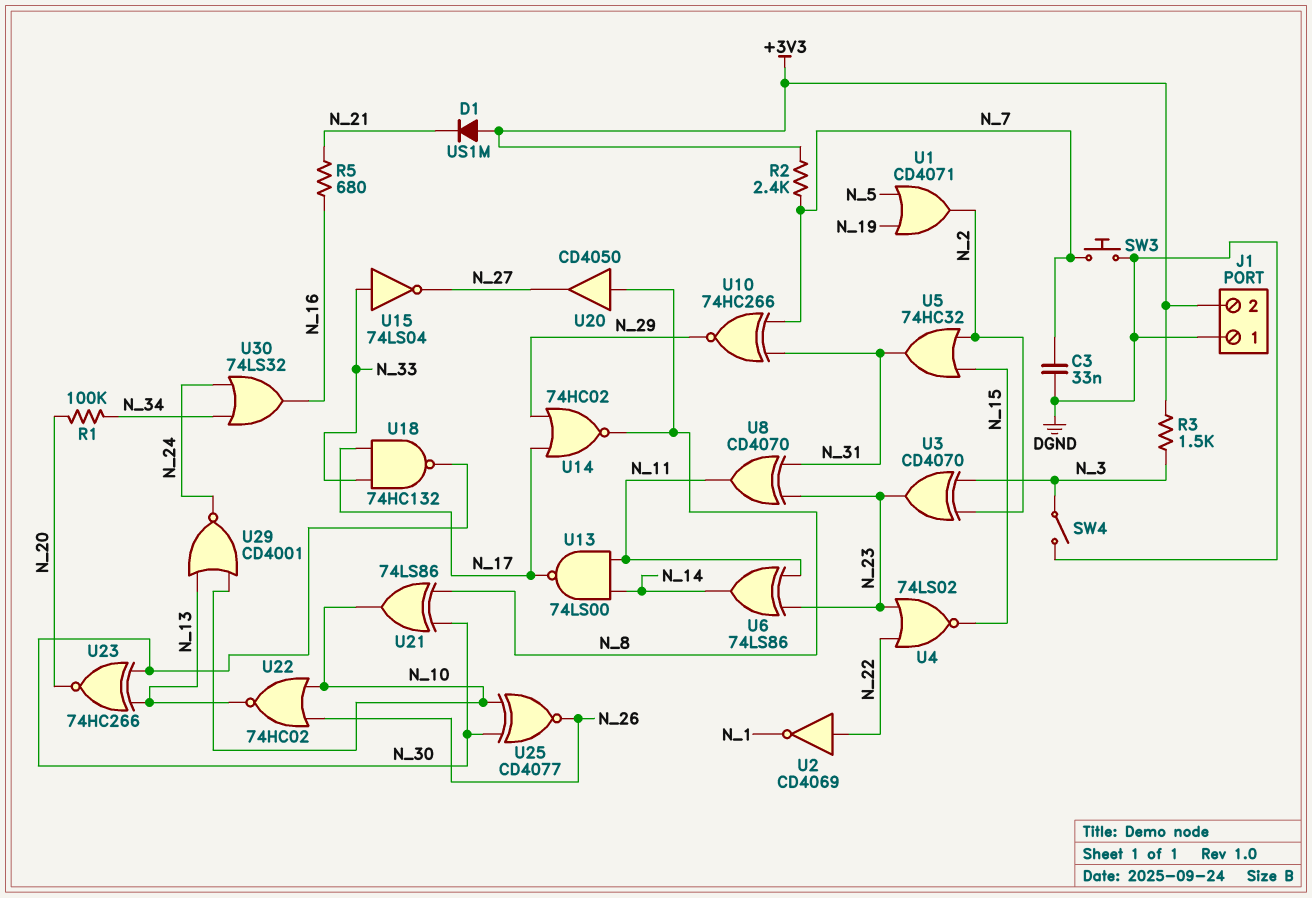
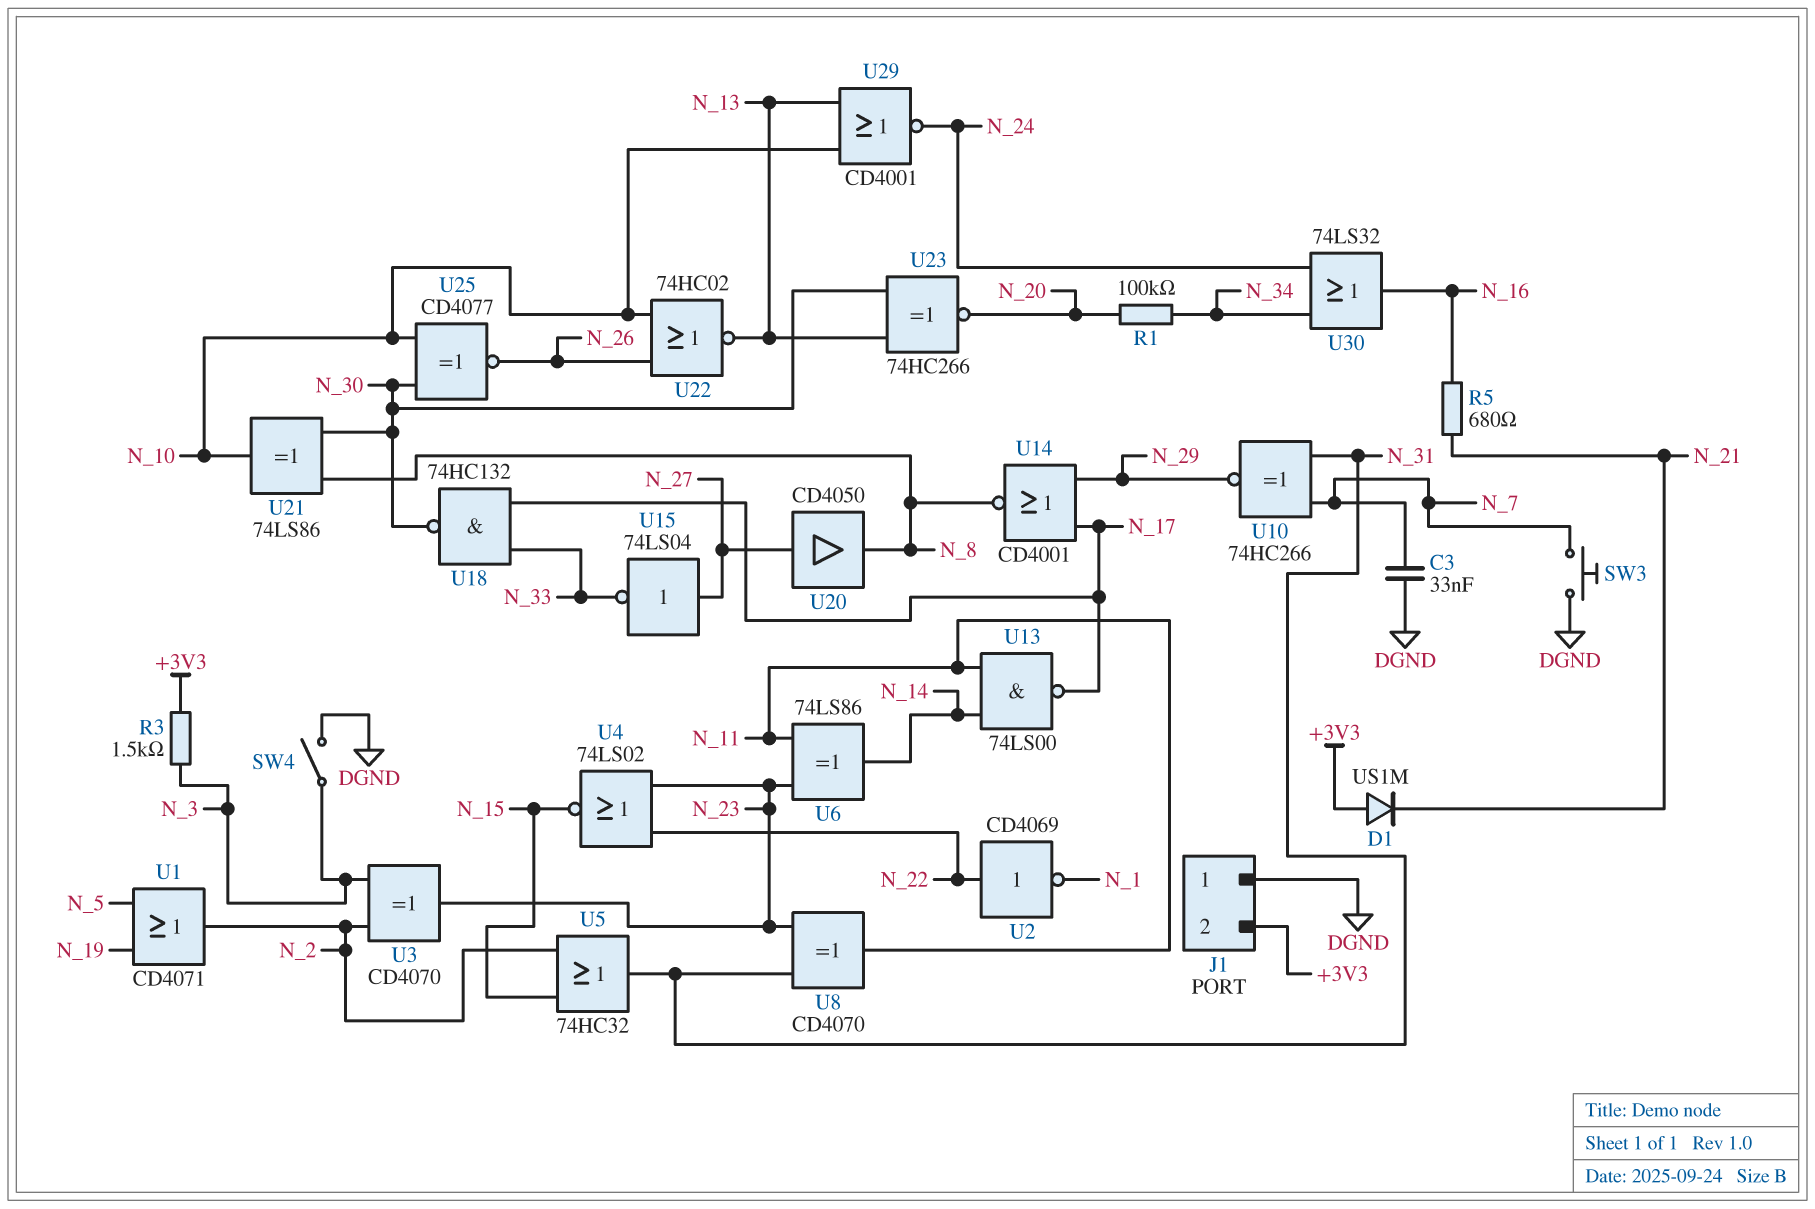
R2: 2.4k (+3V3, N_7) -> none
U14: NOR 74HC02 (in N_17, in N_29, out N_8) -> NOR CD4001 (in N_17, in N_29, out N_8)
U15: NOT 74LS04 (in N_33, out N_27) -> NOT 74LS04 (in N_27, out N_33)
U20: buffer CD4050 (in N_8, out N_27) -> buffer CD4050 (in N_27, out N_8)

